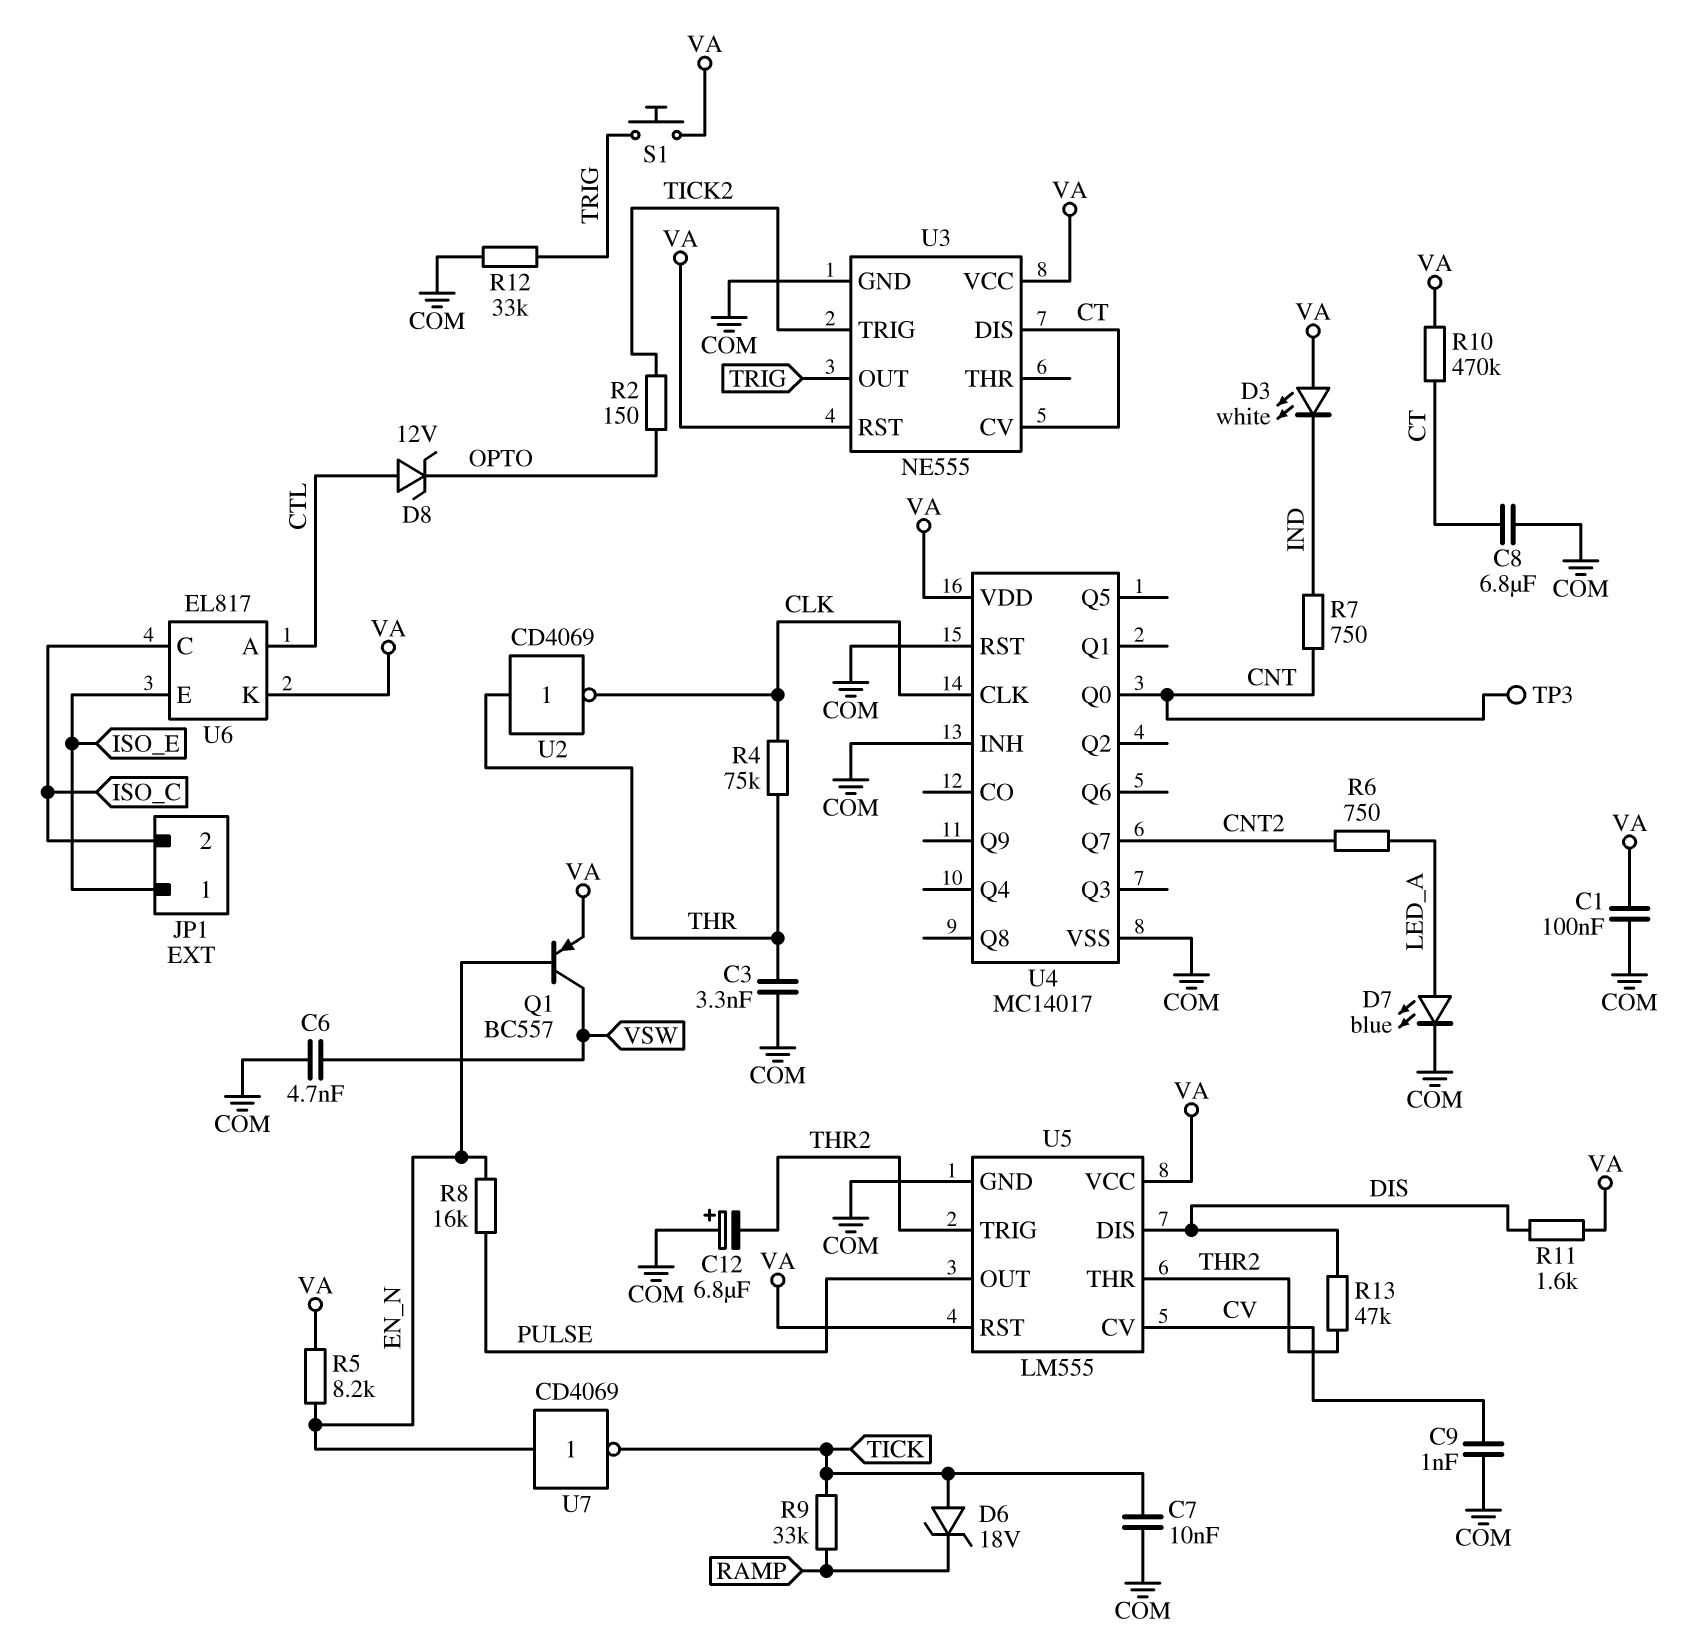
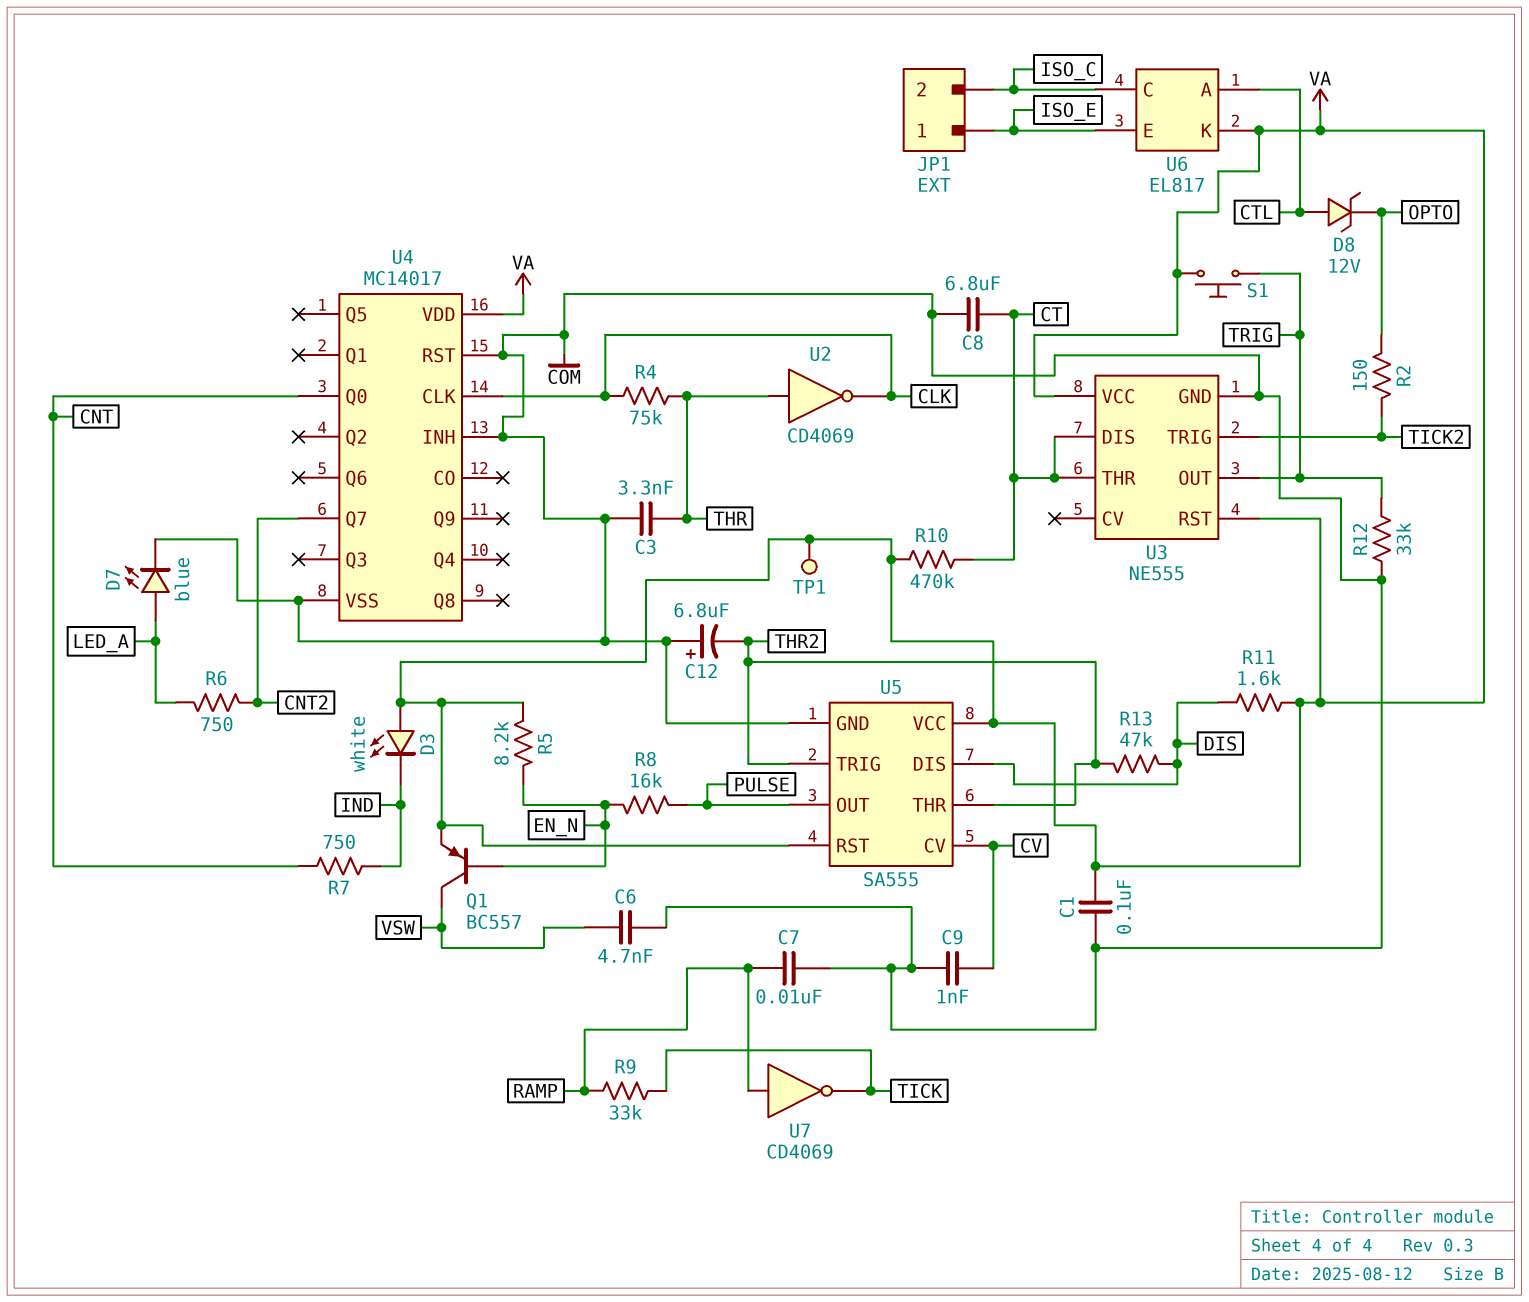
C7: 10nF (COM, TICK) -> 10nF (COM, RAMP)
D6: zener 18V (A TICK, K RAMP) -> none
TP1: none -> test point (VA)
TP3: test point (CNT) -> none
U3 pin CV: CT -> none
U3 pin THR: none -> CT
U5: LM555 -> SA555
U7: NOT CD4069 (in EN_N, out TICK) -> NOT CD4069 (in RAMP, out TICK)

